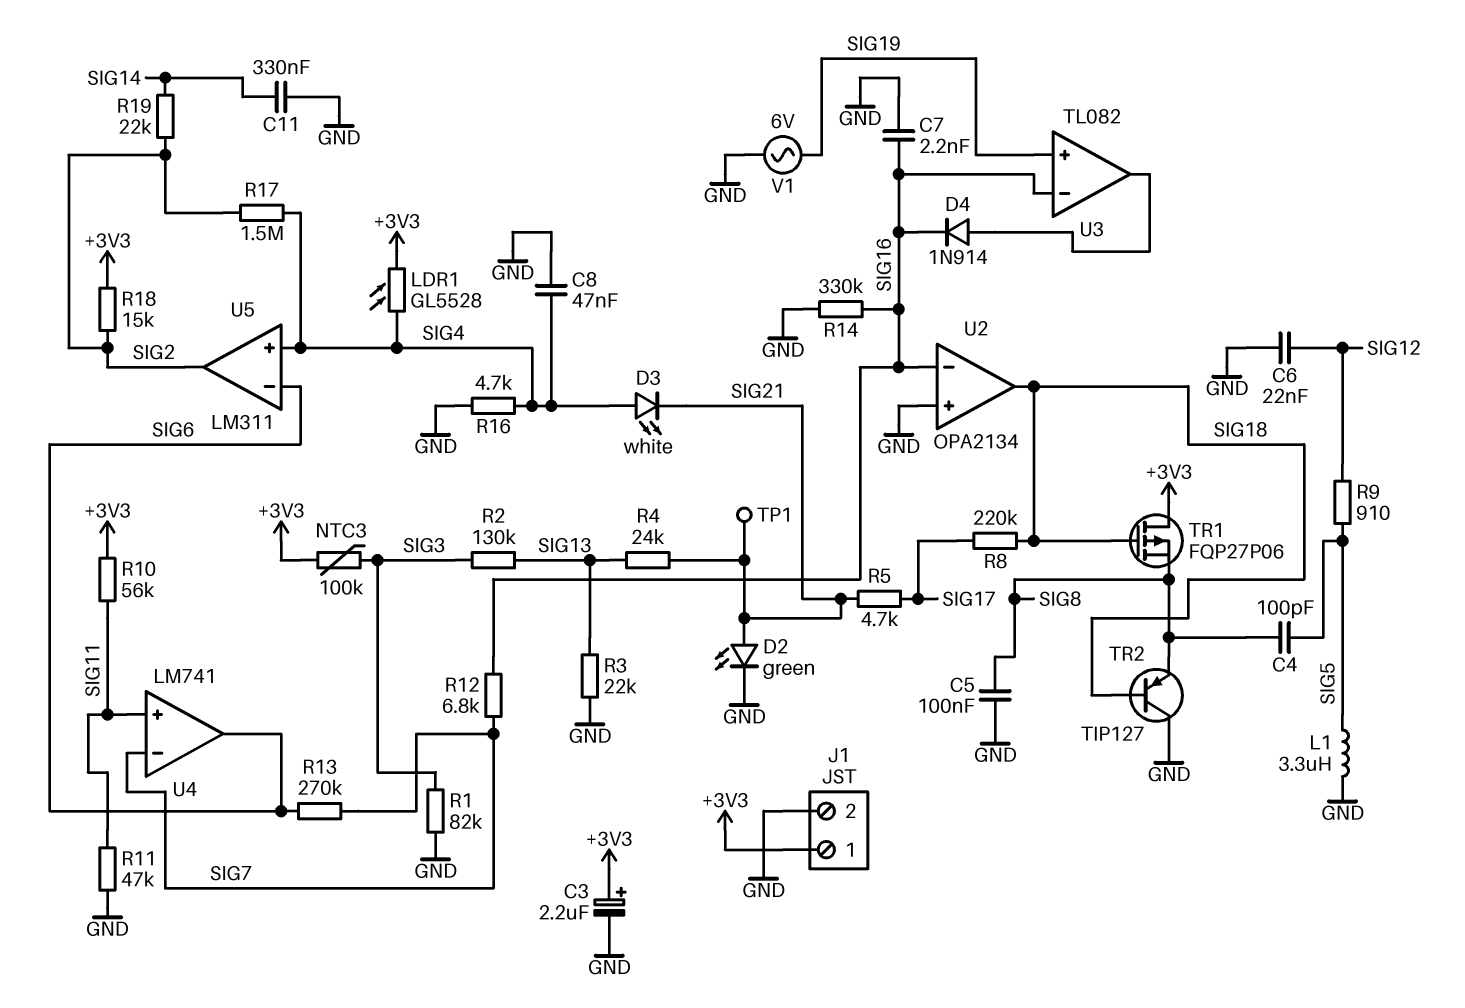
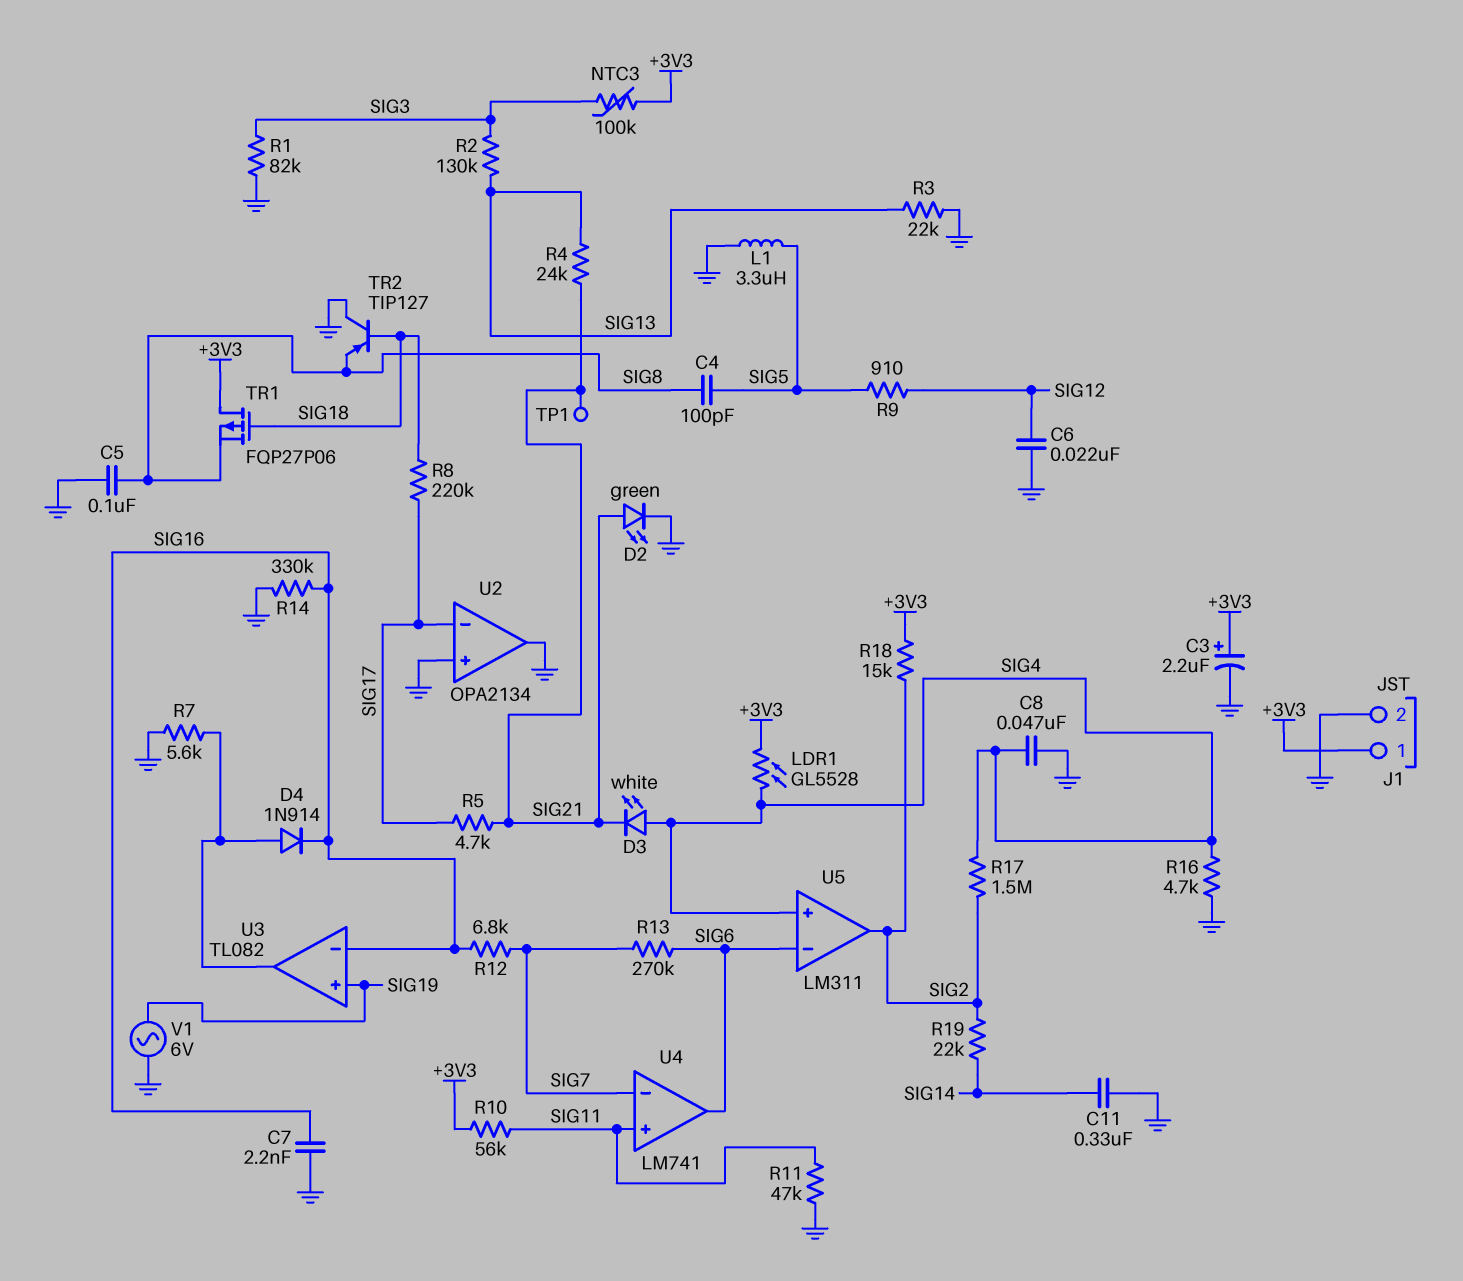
R7: none -> 5.6k (GND, U3/out)
U2 pin in-: SIG16 -> SIG17
U2 pin out: SIG18 -> GND

